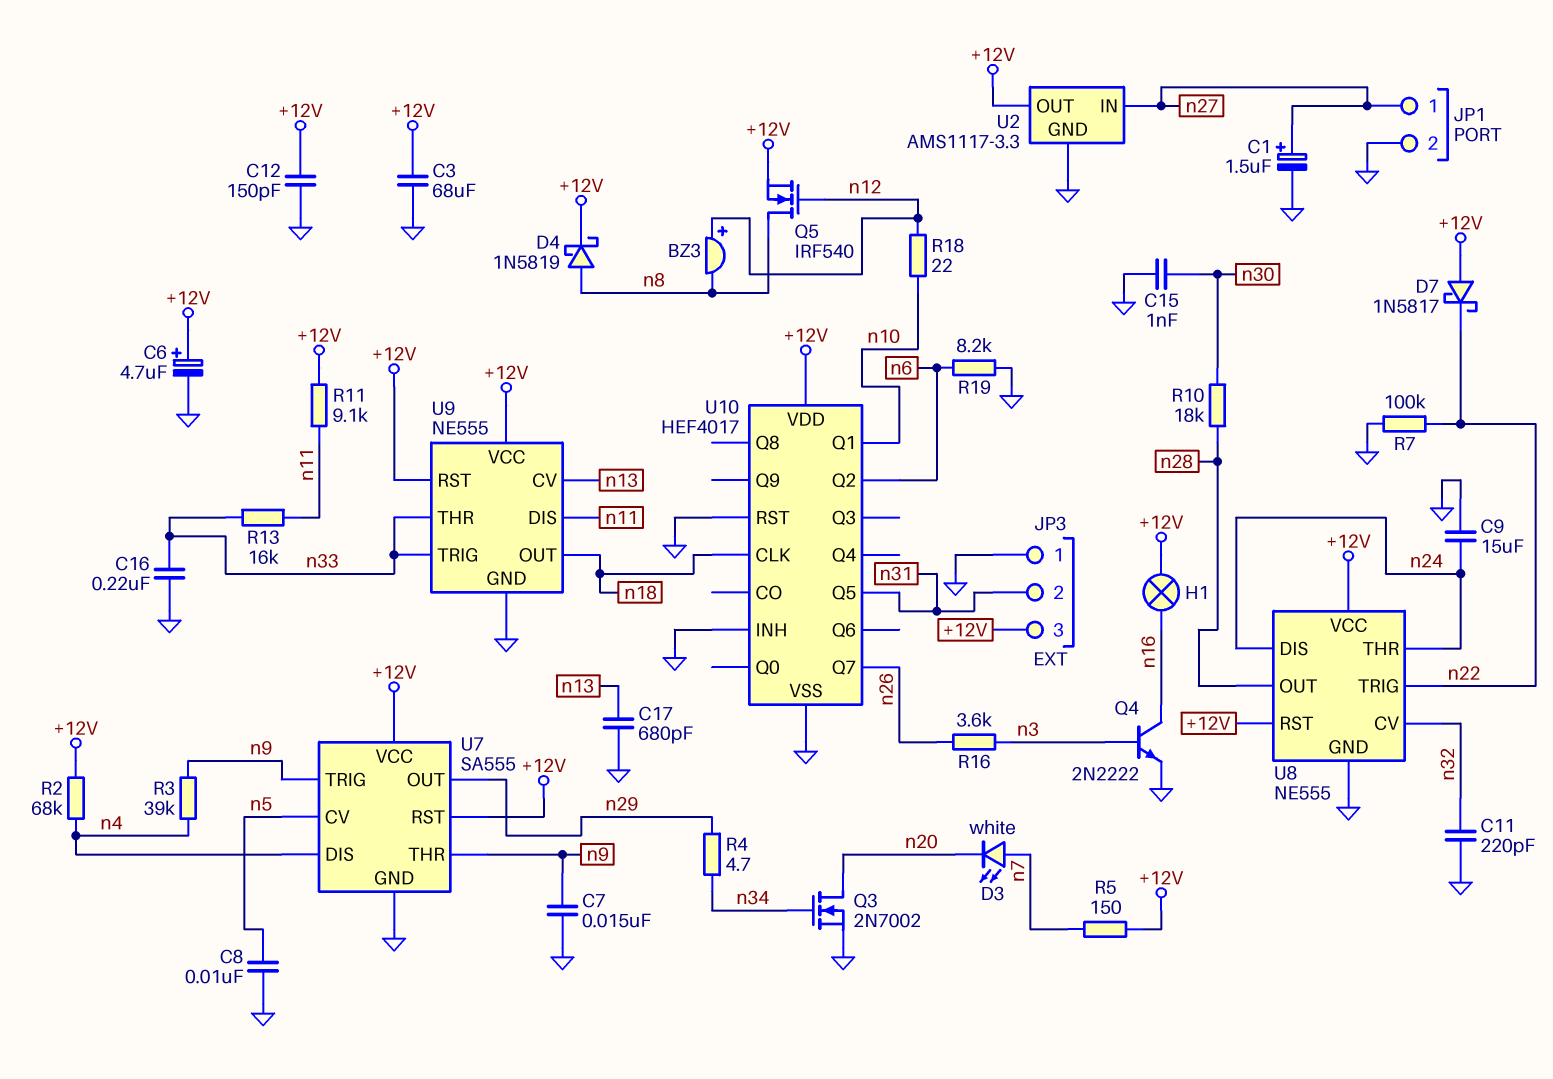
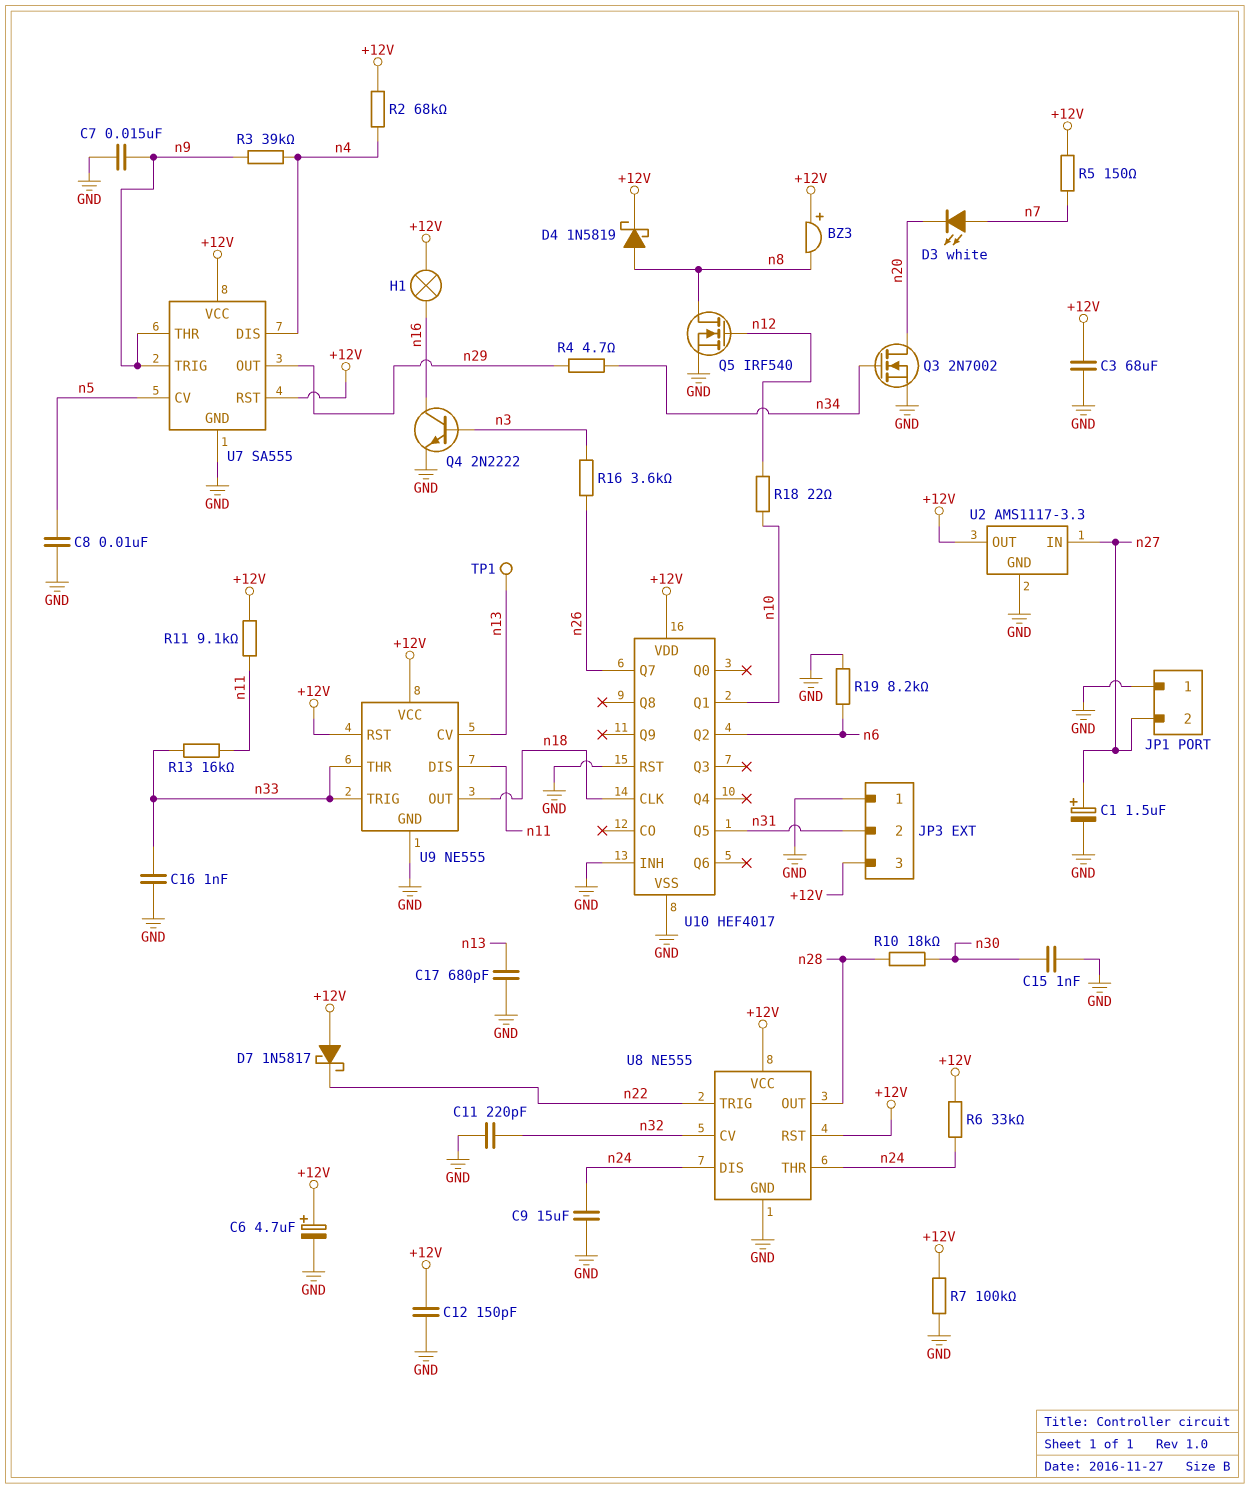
BZ3: buzzer (plus n12, minus n8) -> buzzer (plus +12V, minus n8)
C16: 220nF (GND, n33) -> 1nF (GND, n33)
JP1 pin 1: n27 -> GND
JP1 pin 2: GND -> n27
Q5: NMOS IRF540 (G n12, D n8, S +12V) -> NMOS IRF540 (G n12, D n8, S GND)
R6: none -> 33k (+12V, n24)
R7: 100k (GND, n22) -> 100k (+12V, GND)
TP1: none -> test point (n13)

